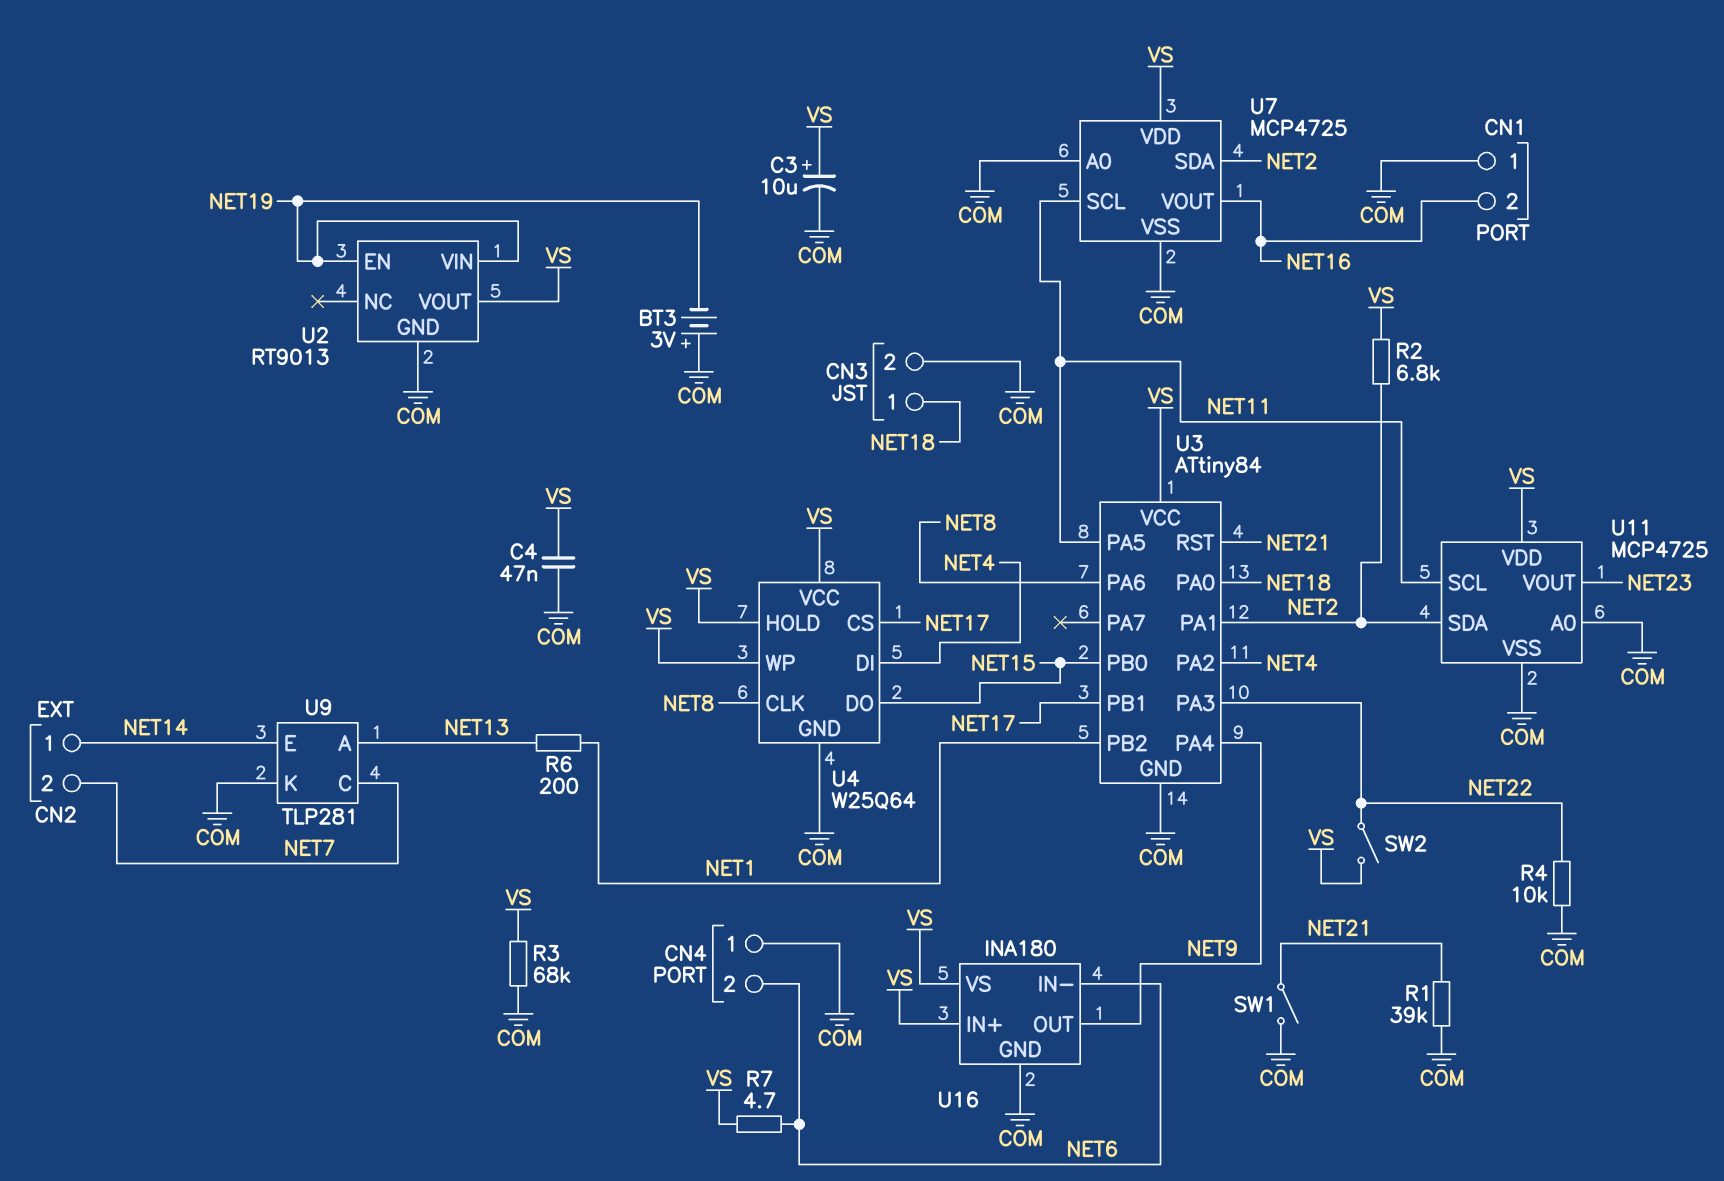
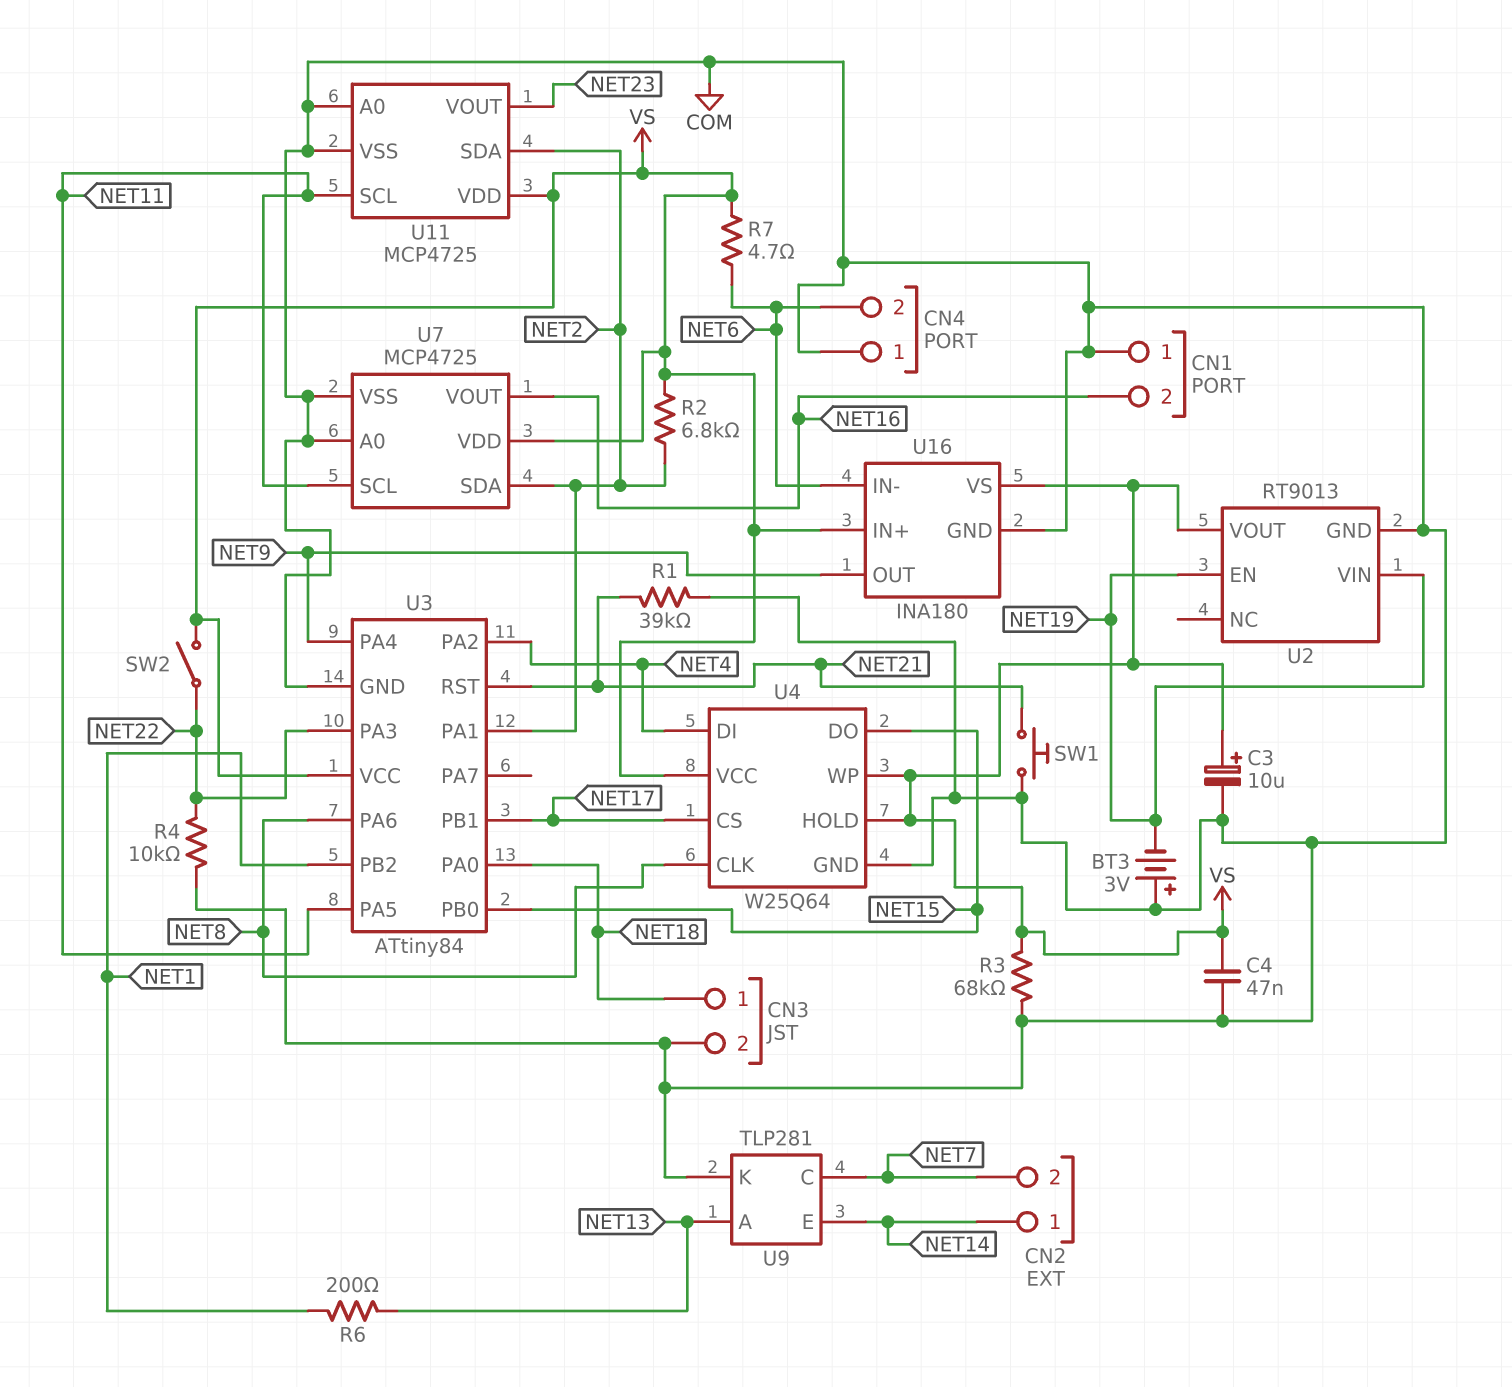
SW1: switch (COM, NET21) -> button (COM, NET21)

